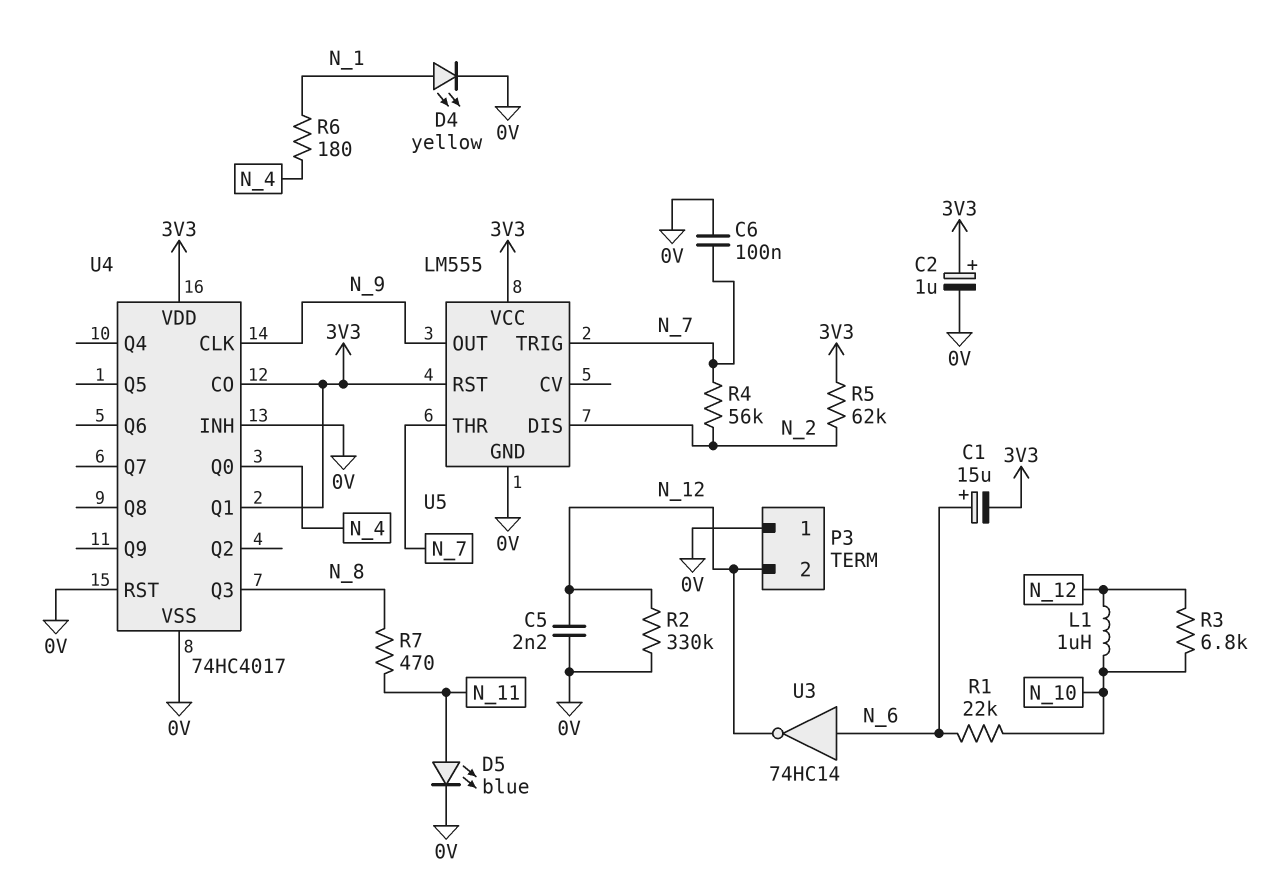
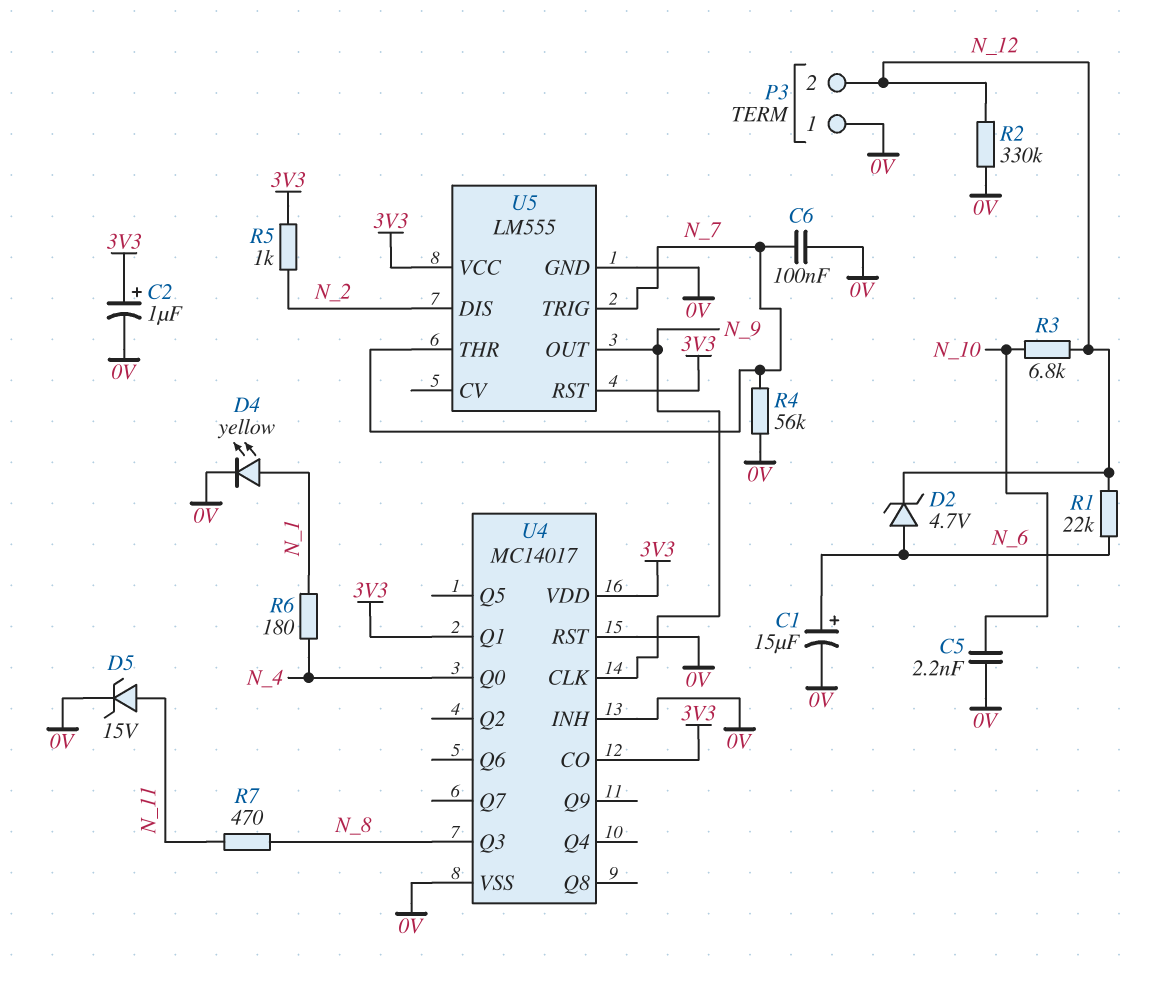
C1: 15uF (plus N_6, minus 3V3) -> 15uF (plus N_6, minus 0V)
C5: 2.2nF (0V, N_12) -> 2.2nF (0V, N_10)
D2: none -> zener 4.7V (A N_6, K N_12)
D5: LED blue (A N_11, K 0V) -> zener 15V (A N_11, K 0V)
L1: 1uH (N_10, N_12) -> none
R1: 22k (N_6, N_10) -> 22k (N_6, N_12)
R4: 56k (N_2, N_7) -> 56k (0V, N_7)
R5: 62k (3V3, N_2) -> 1k (3V3, N_2)
U3: NOT 74HC14 (in N_6, out N_12) -> none
U4: 74HC4017 -> MC14017

